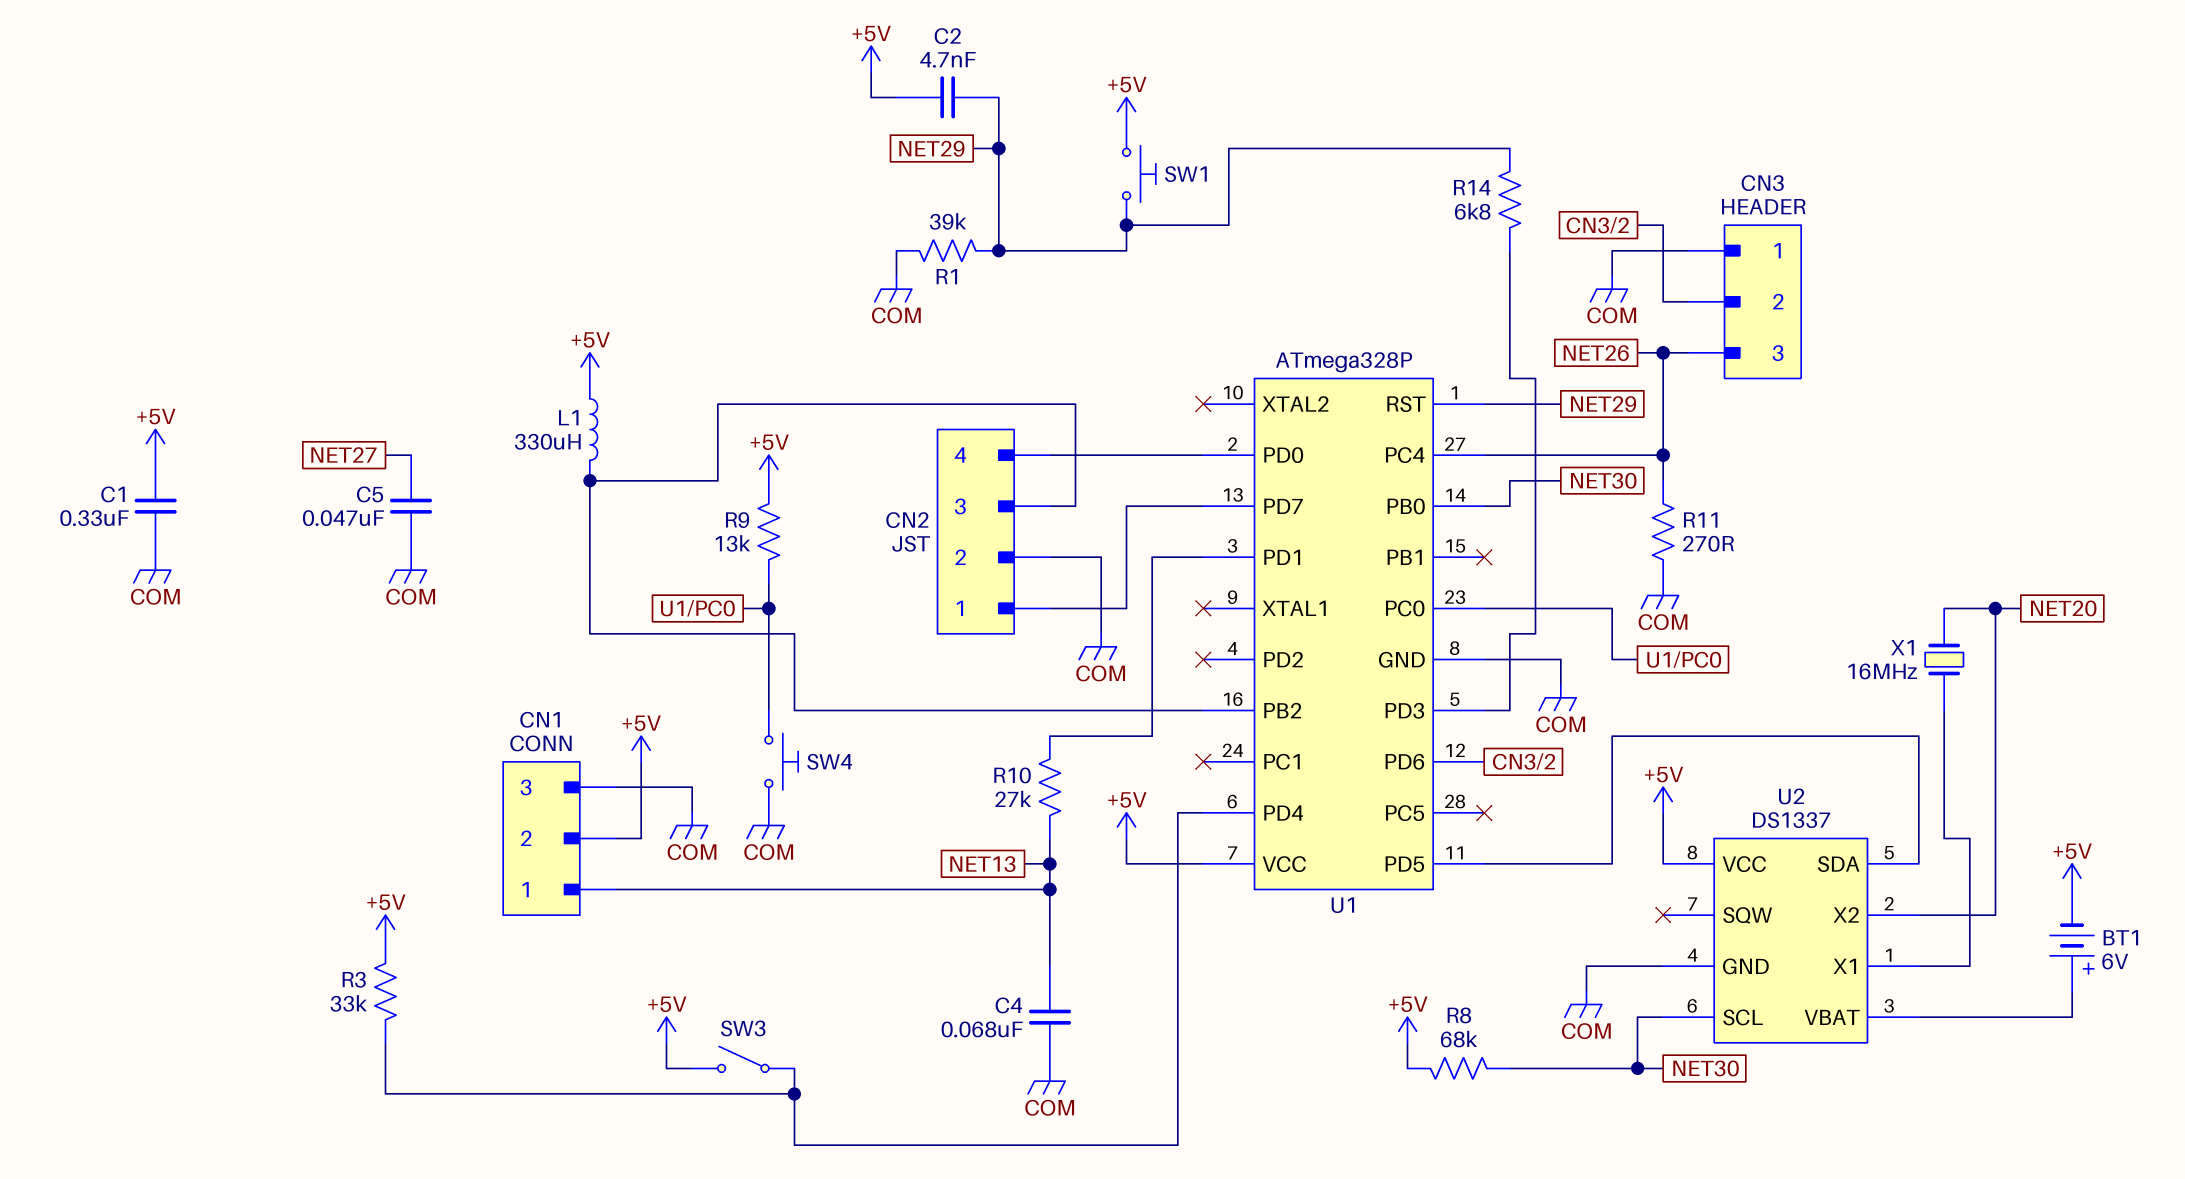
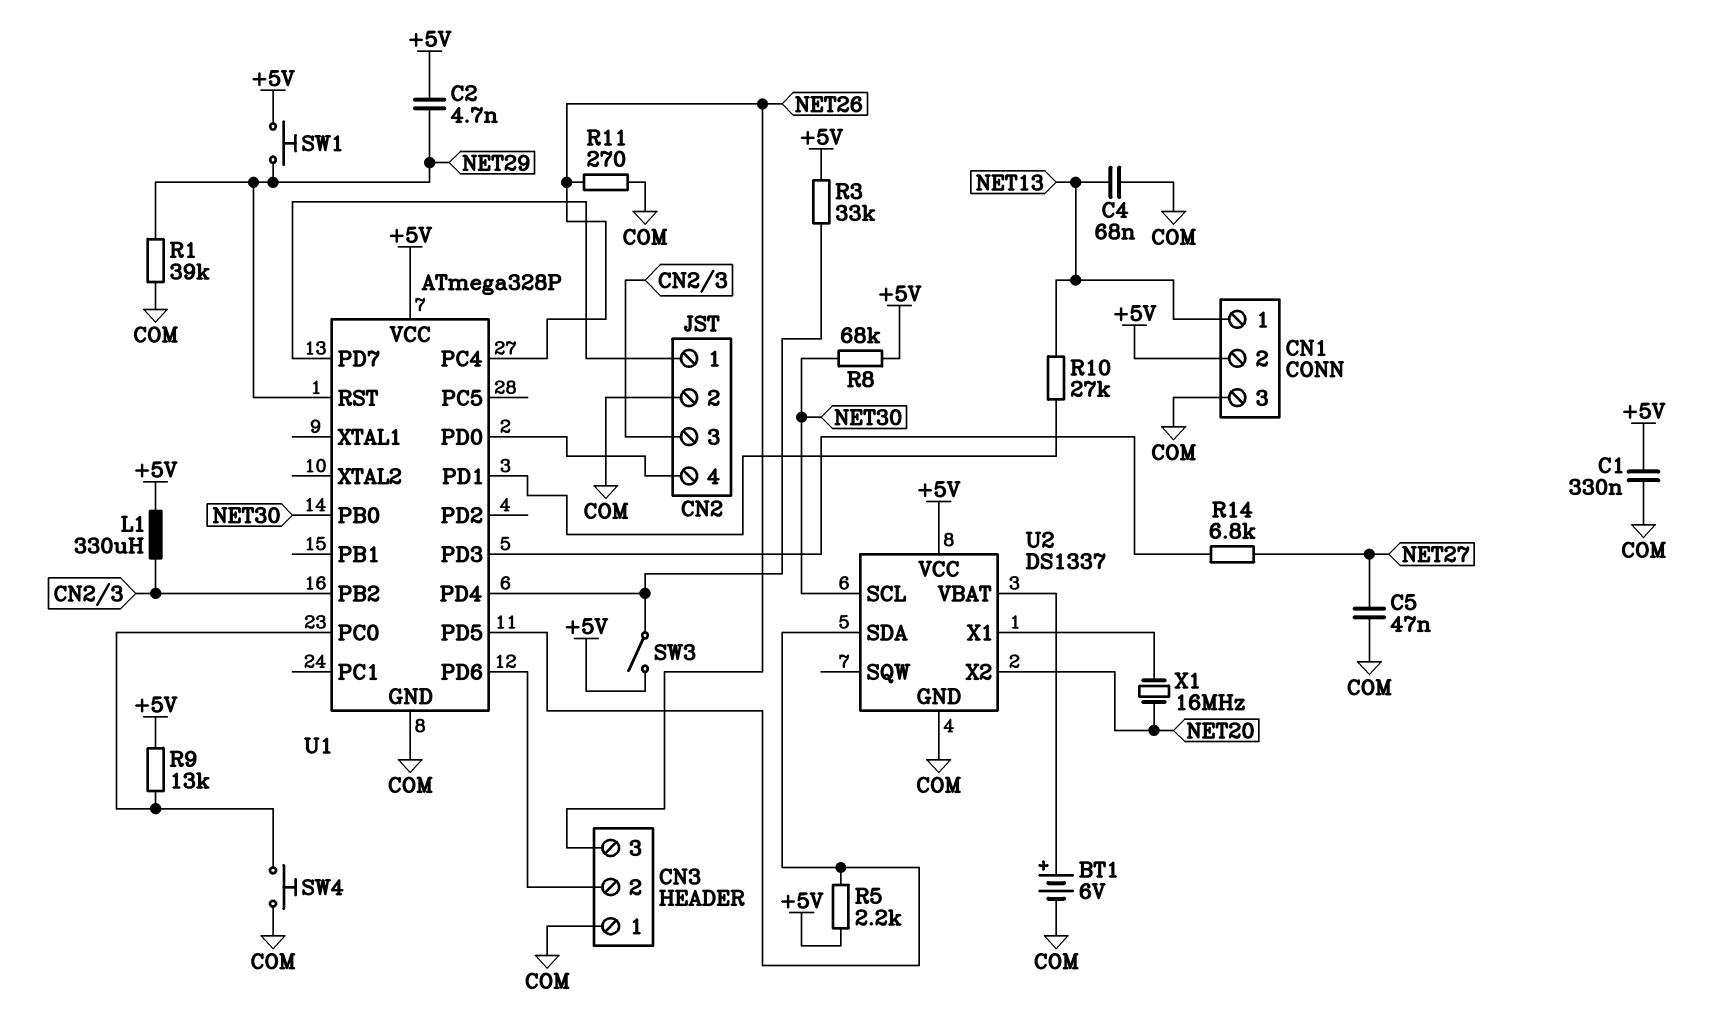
BT1: 6V (plus U2/VBAT, minus +5V) -> 6V (plus U2/VBAT, minus COM)
R5: none -> 2.2k (+5V, U1/PD5)
R14: 6.8k (NET29, U1/PD3) -> 6.8k (NET27, U1/PD3)

